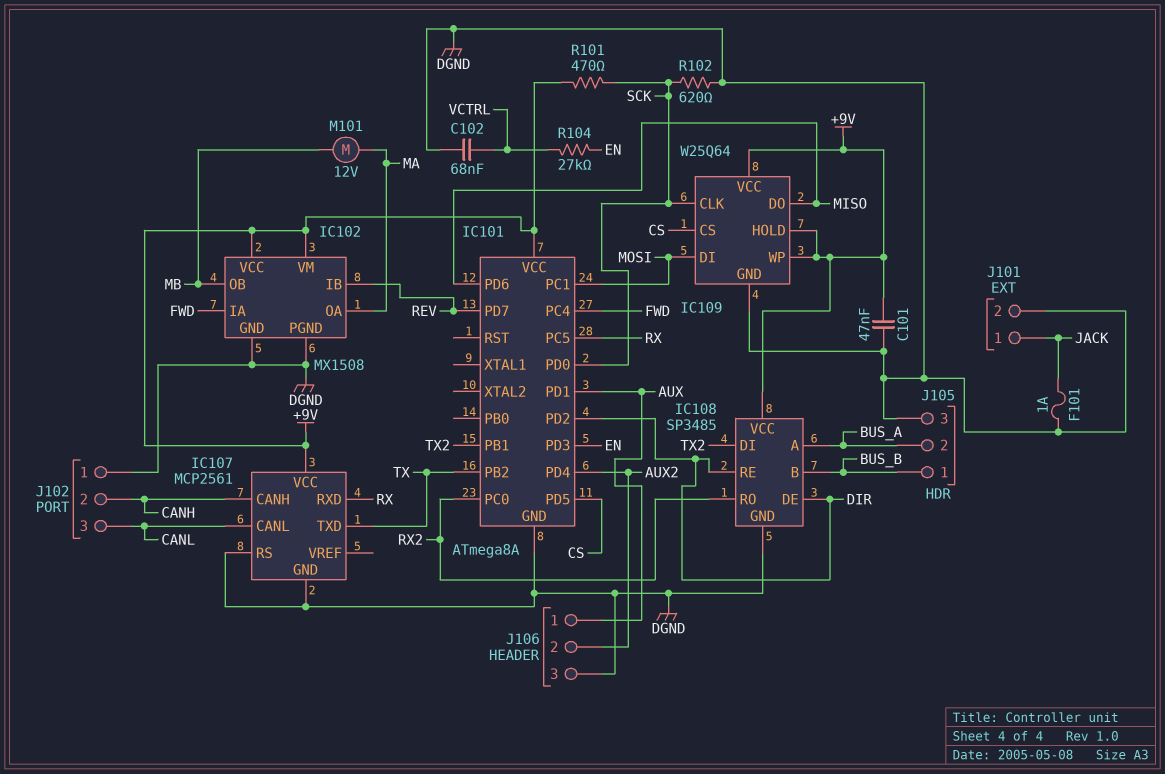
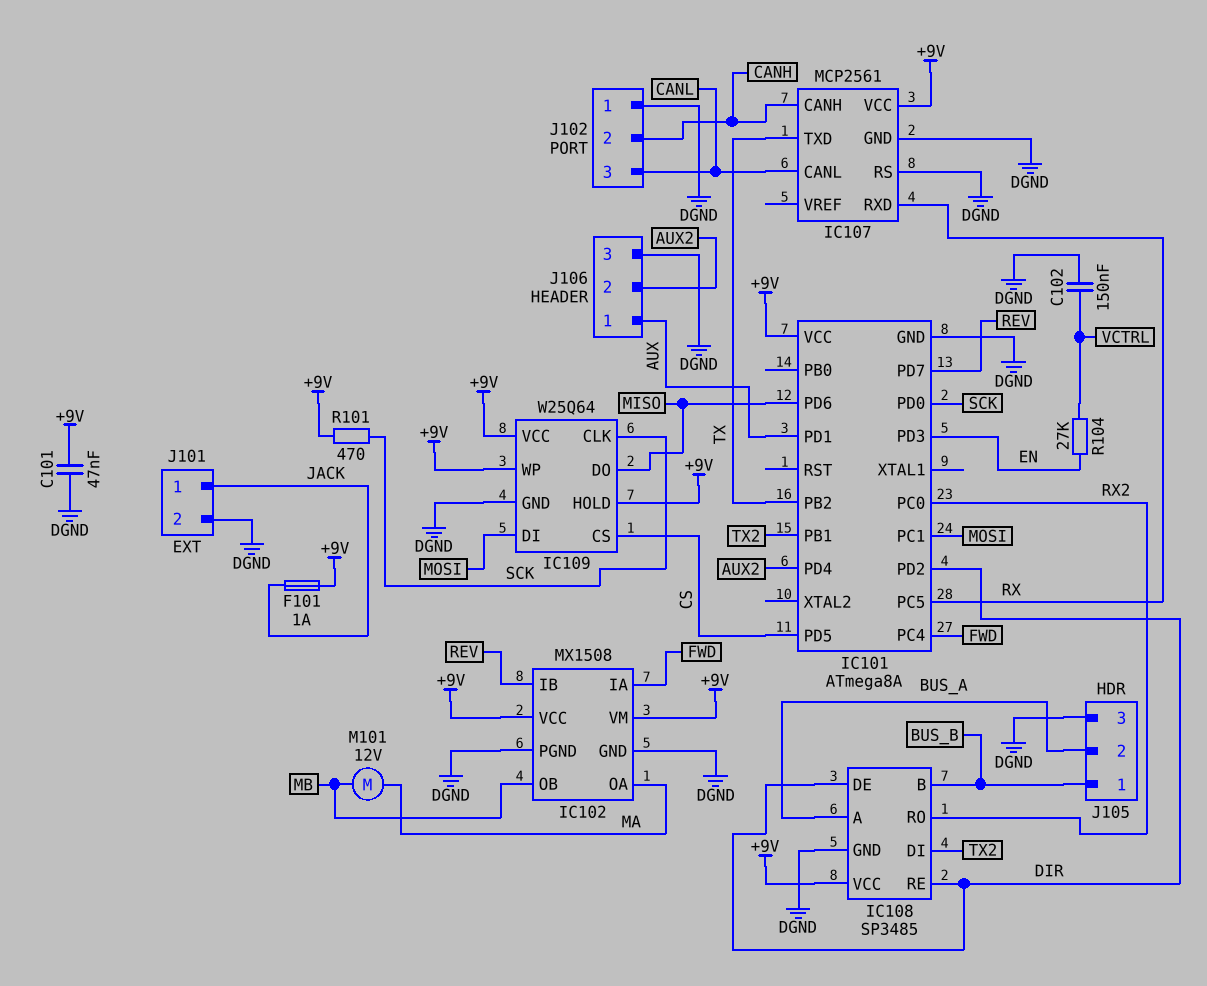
C102: 68nF (DGND, VCTRL) -> 150nF (DGND, VCTRL)
F101: 1A (DGND, JACK) -> 1A (+9V, JACK)
R102: 620 (DGND, SCK) -> none

